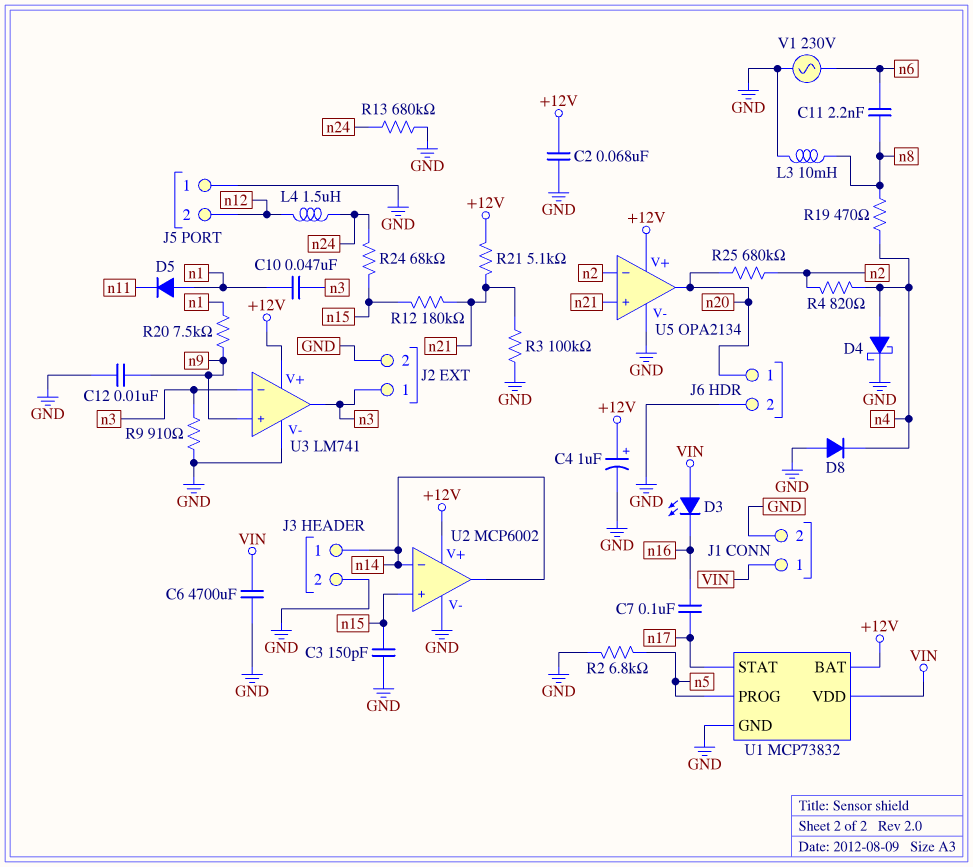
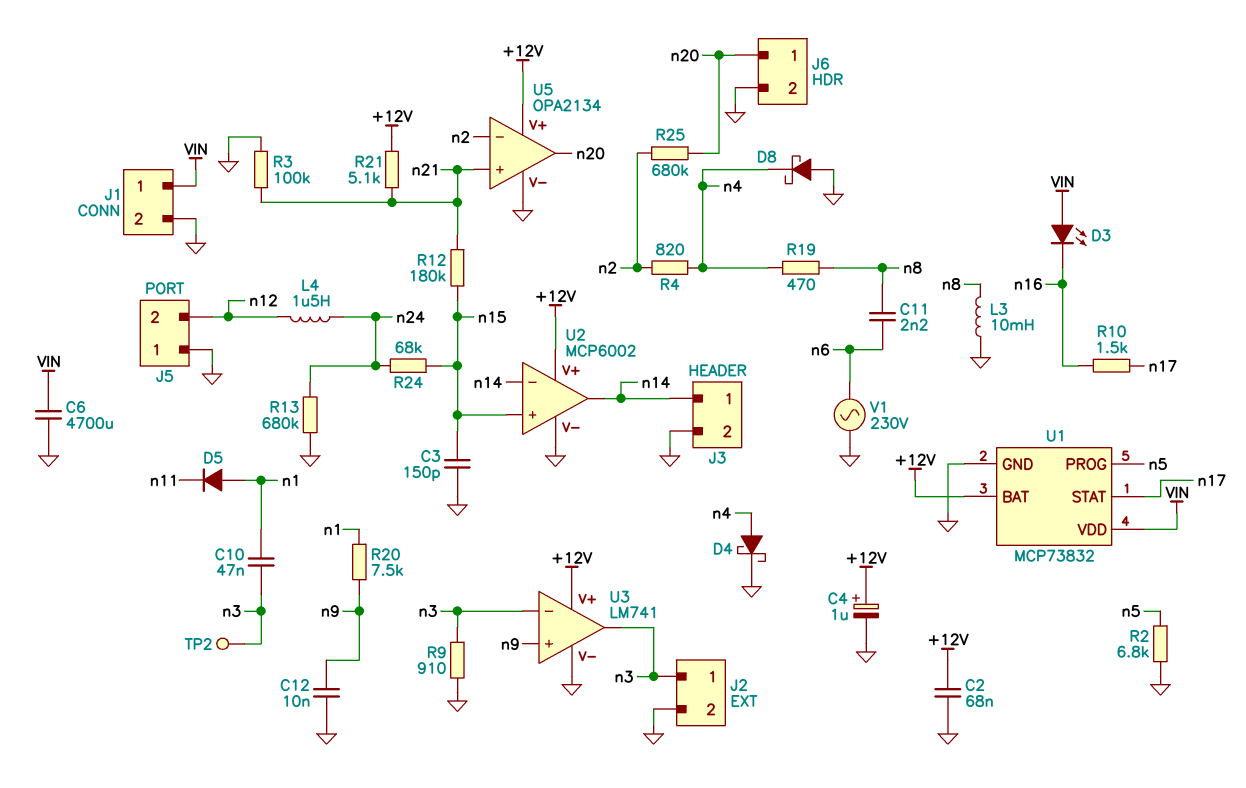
C7: 100nF (n16, n17) -> none
D8: diode (A GND, K n4) -> schottky (A GND, K n4)
R10: none -> 1.5k (n16, n17)
TP2: none -> test point (n3)

